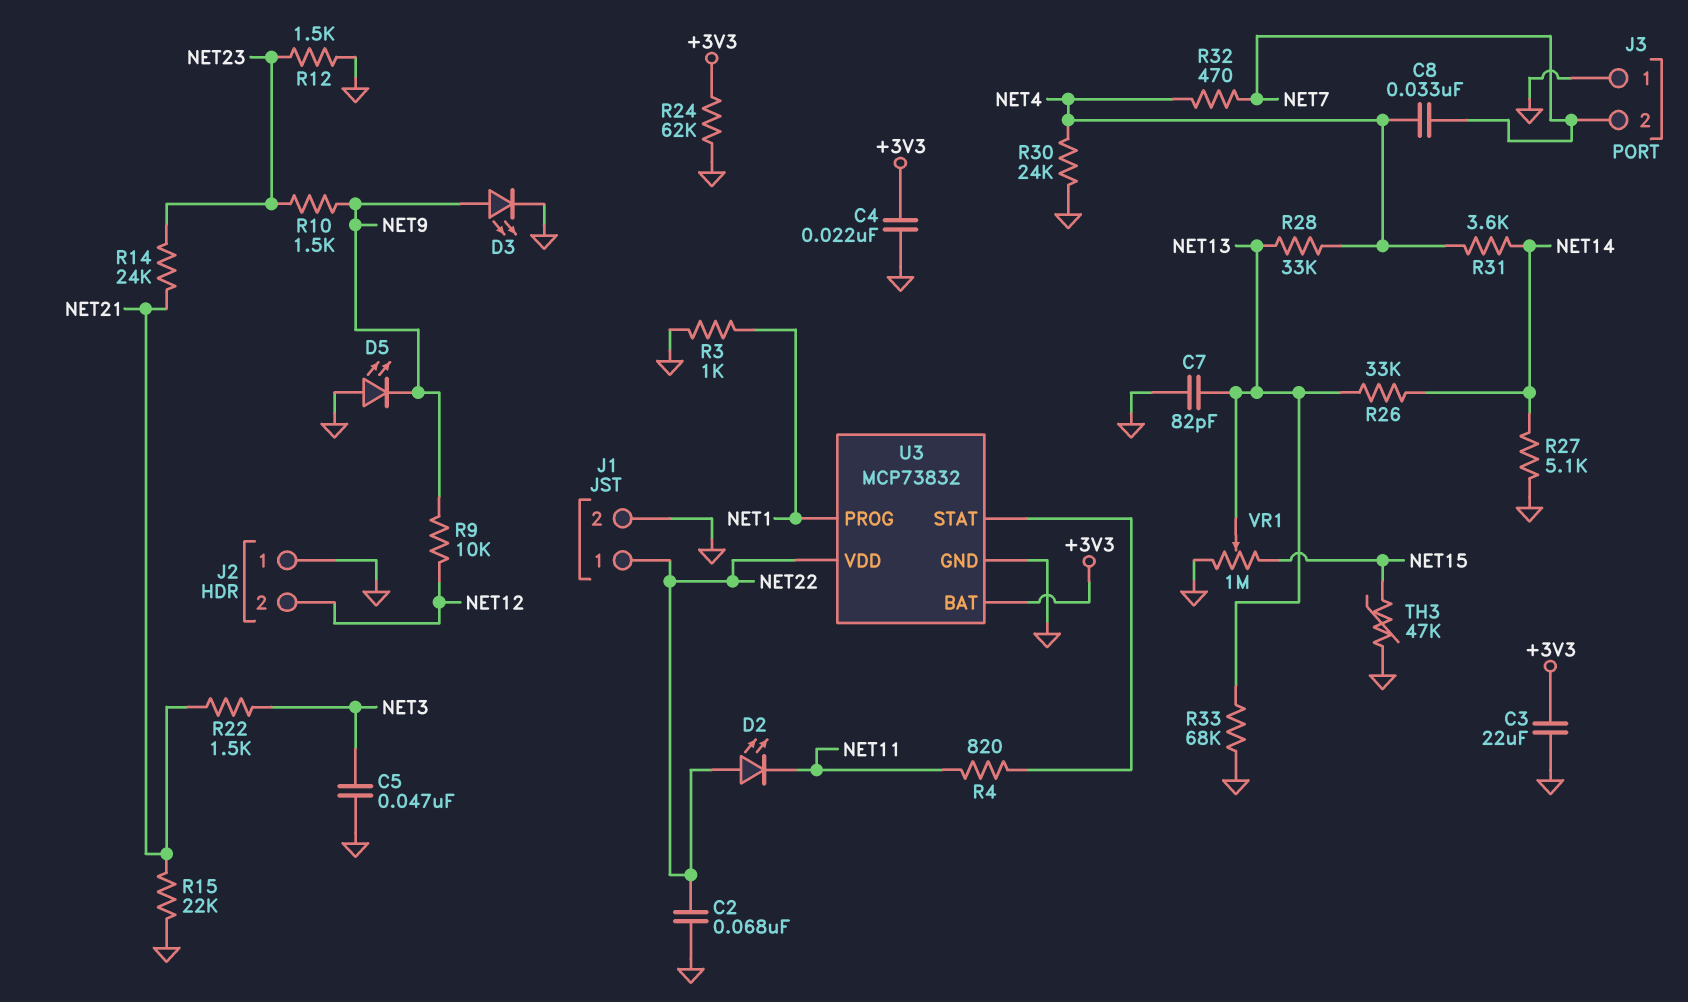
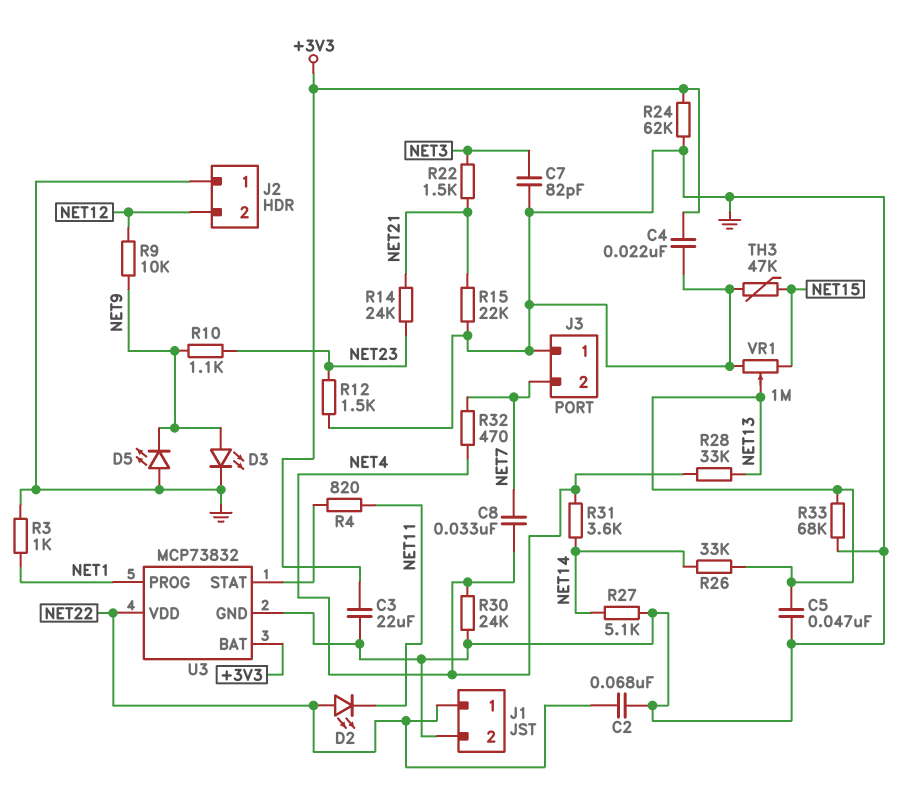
C5: 47nF (GND, NET3) -> 47nF (GND, NET13)
C7: 82pF (GND, NET13) -> 82pF (GND, NET3)
R10: 1.5k (NET9, NET23) -> 1.1k (NET9, NET23)

